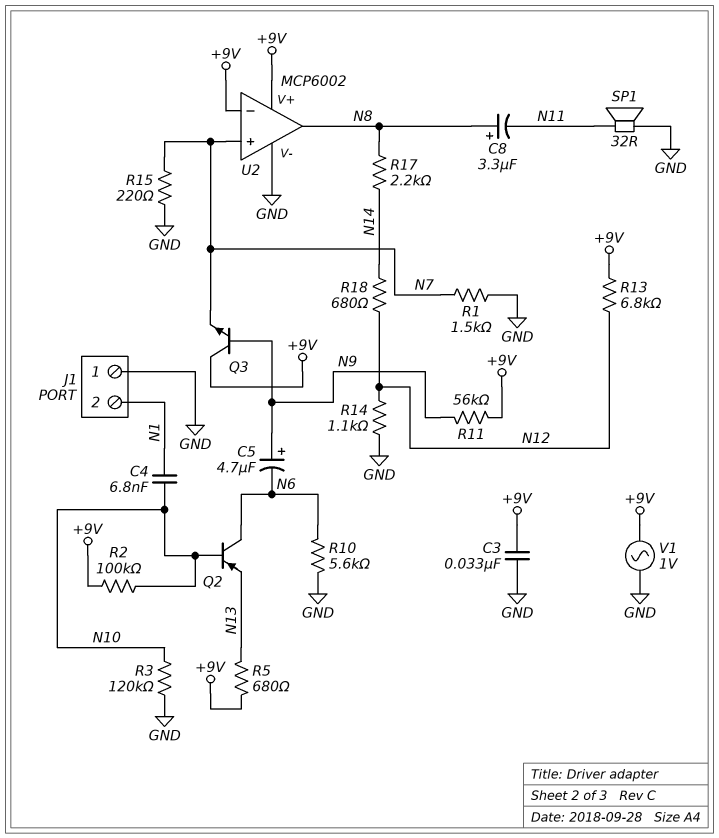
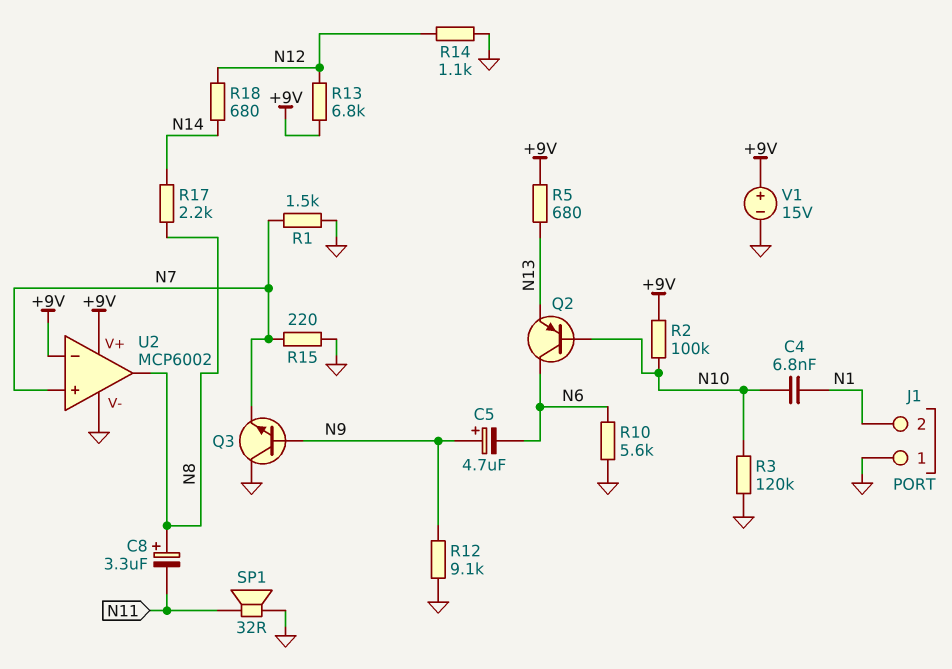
C3: 33nF (+9V, GND) -> none
Q3: NPN (B N9, C +9V, E N7) -> NPN (B N9, C GND, E N7)
R11: 56k (+9V, N9) -> none
R12: none -> 9.1k (GND, N9)
V1: AC 1V (+9V, GND) -> 15V (plus +9V, minus GND)

